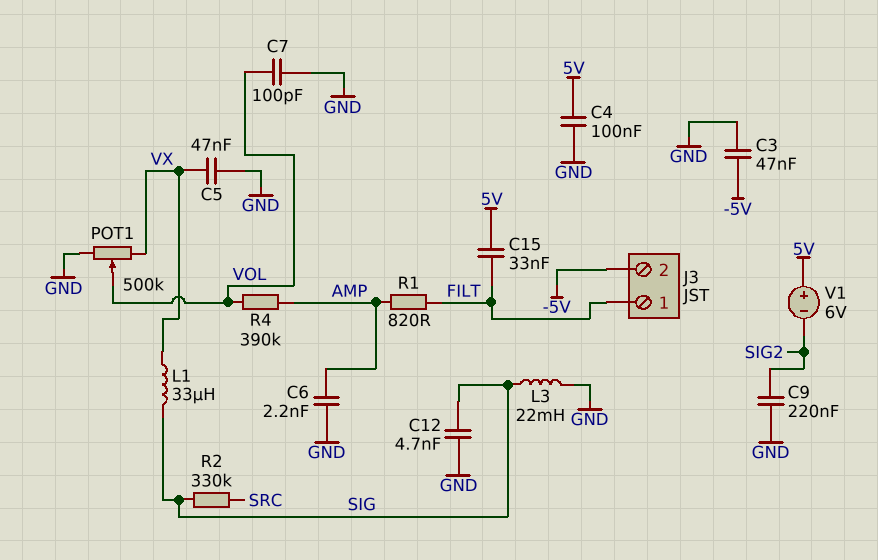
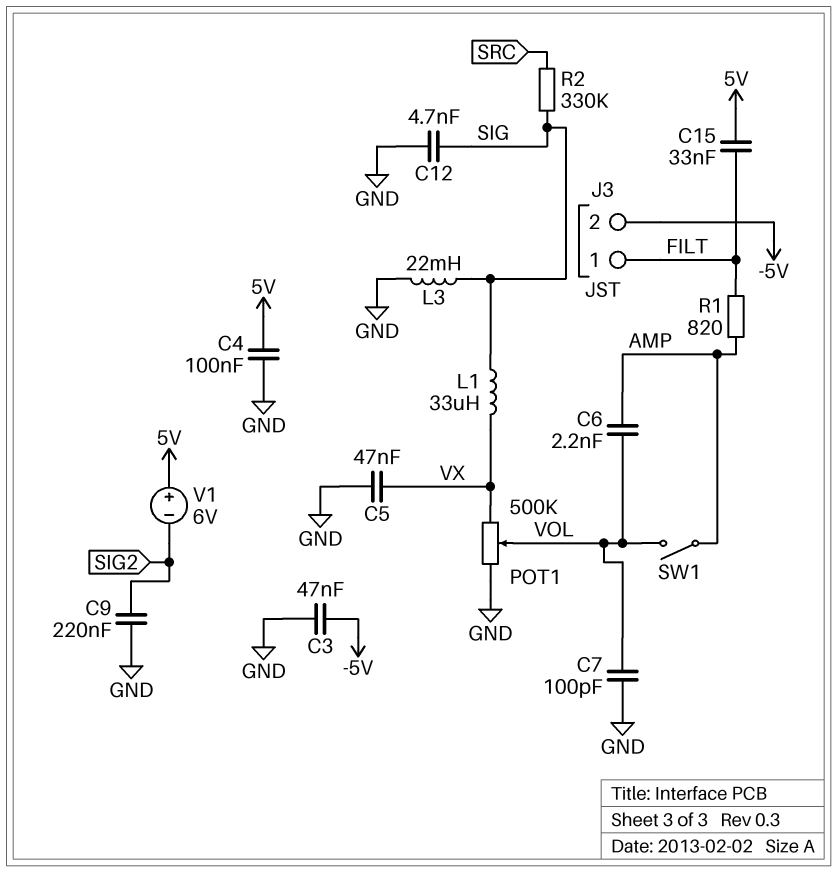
C6: 2.2nF (AMP, GND) -> 2.2nF (AMP, VOL)
R4: 390k (AMP, VOL) -> none
SW1: none -> switch (AMP, VOL)

